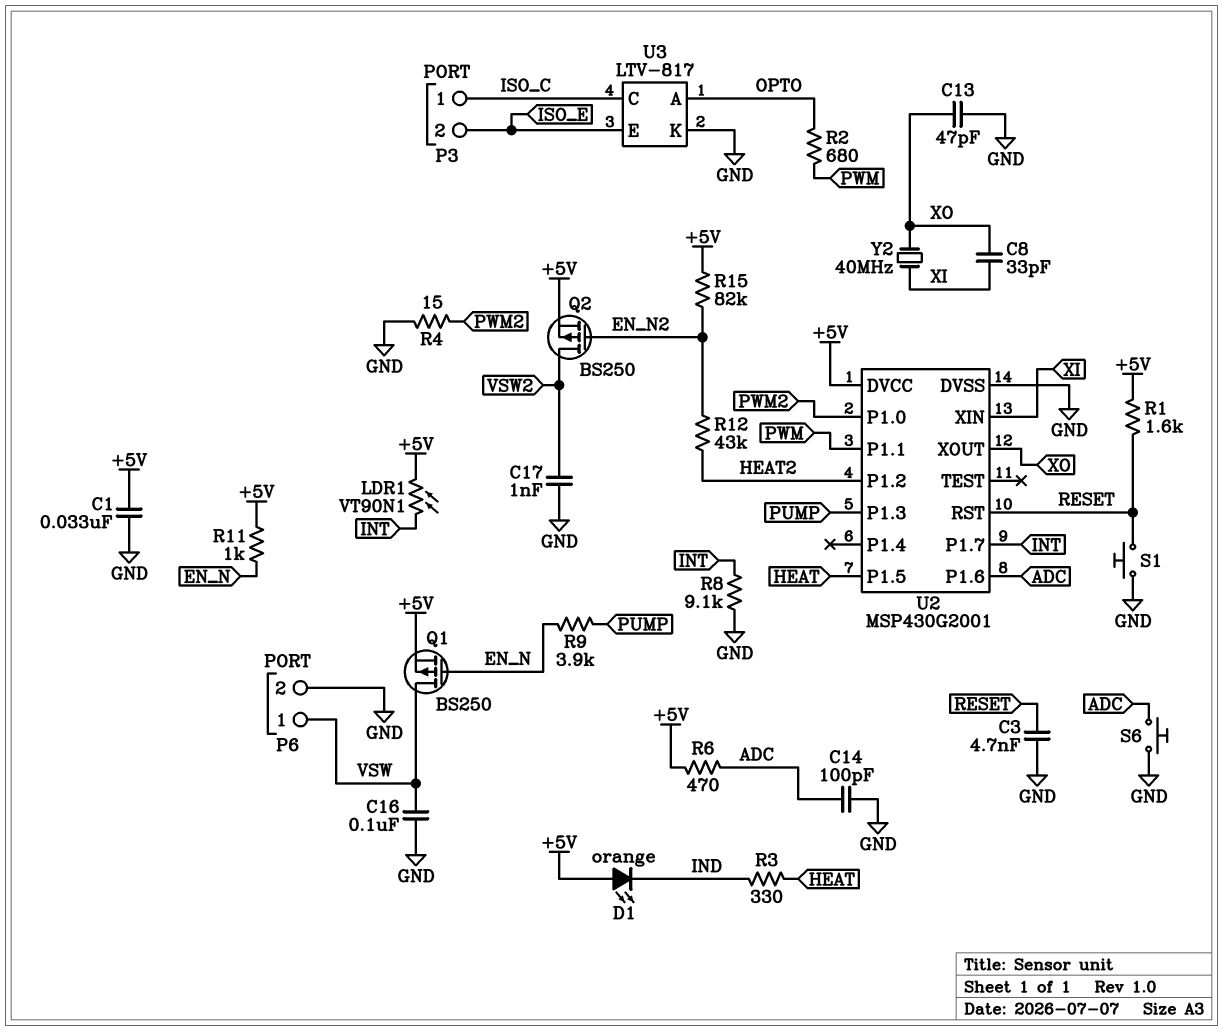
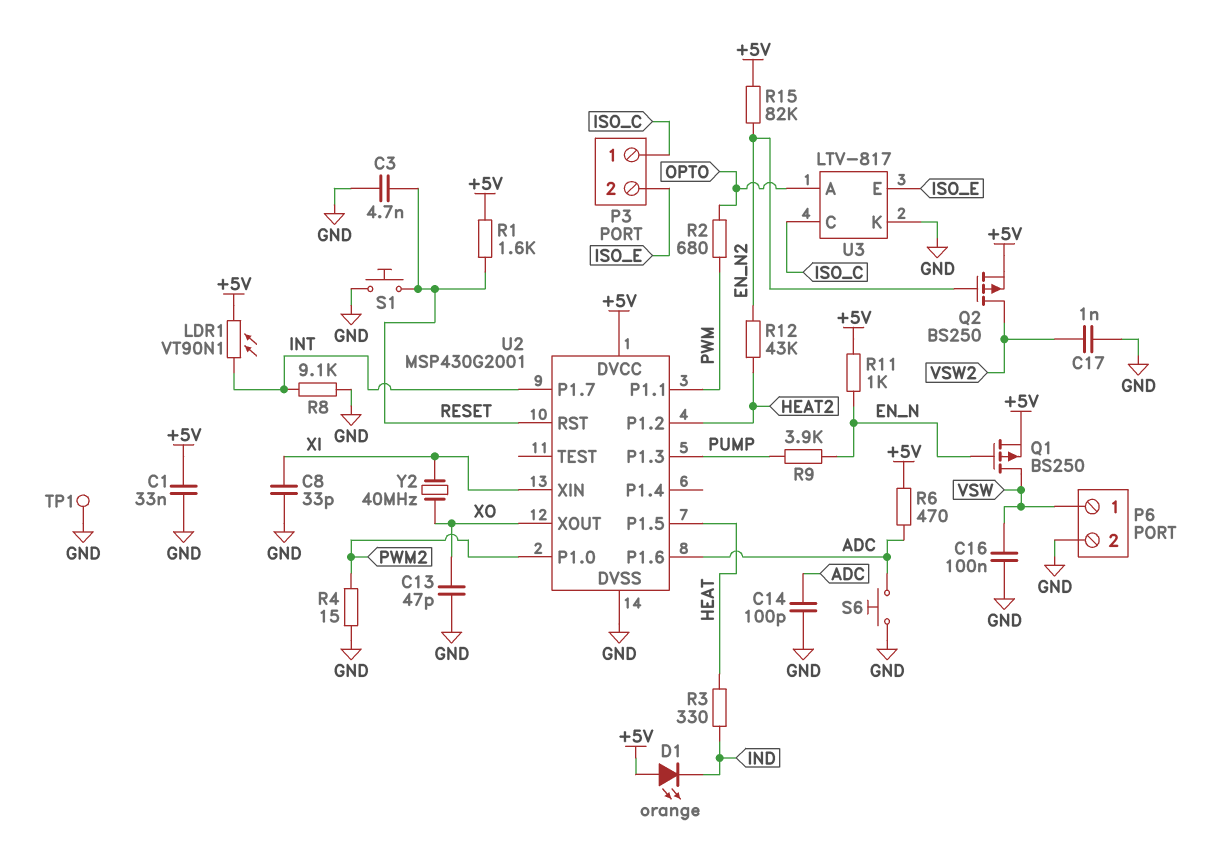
C8: 33pF (XI, XO) -> 33pF (GND, XI)
TP1: none -> test point (GND)

